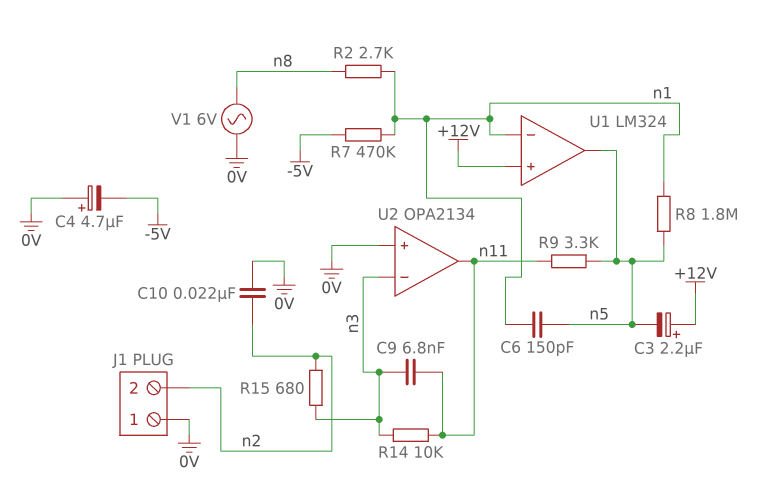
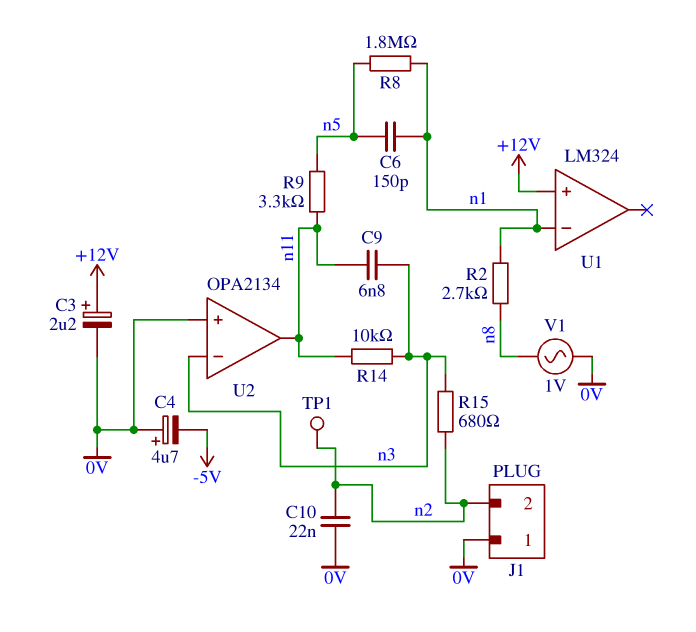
C3: 2.2uF (plus +12V, minus n5) -> 2.2uF (plus +12V, minus 0V)
R7: 470k (-5V, n1) -> none
TP1: none -> test point (n2)
U1 pin out: n5 -> none
V1: AC 6V (0V, n8) -> AC 1V (0V, n8)

